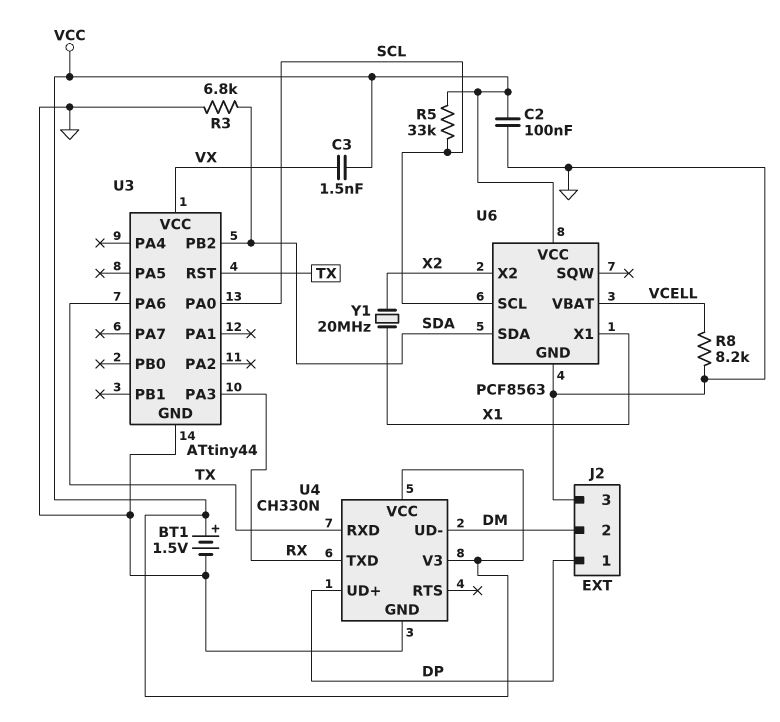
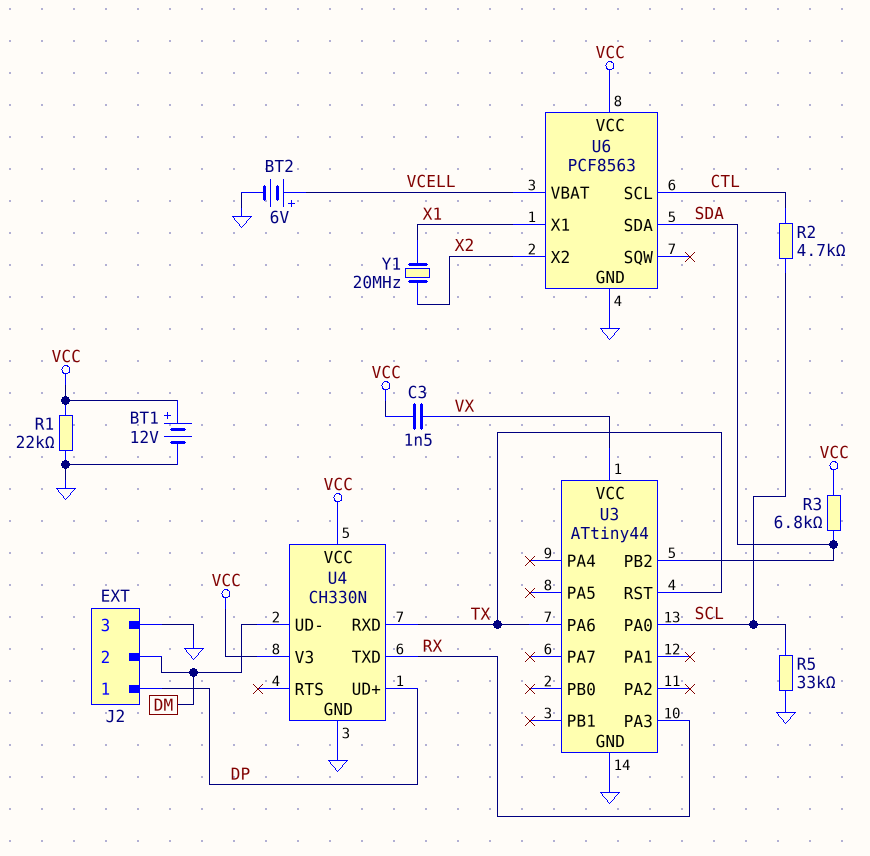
BT1: 1.5V (plus VCC, minus GND) -> 12V (plus VCC, minus GND)
BT2: none -> 6V (plus VCELL, minus GND)
C2: 100nF (GND, VCC) -> none
R1: none -> 22k (GND, VCC)
R2: none -> 4.7k (CTL, SCL)
R3: 6.8k (GND, SDA) -> 6.8k (SDA, VCC)
R5: 33k (SCL, VCC) -> 33k (GND, SCL)
R8: 8.2k (GND, VCELL) -> none
U6 pin SCL: SCL -> CTL

